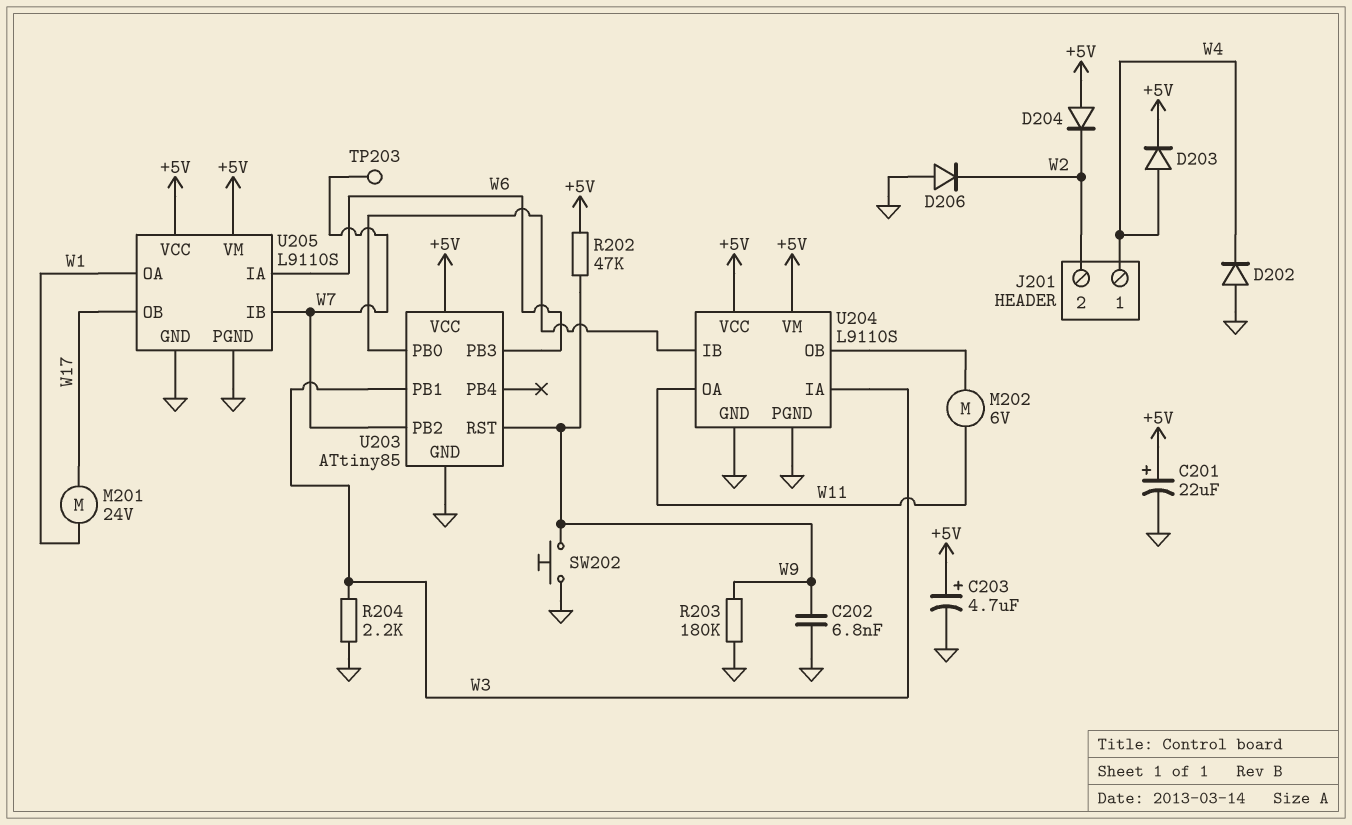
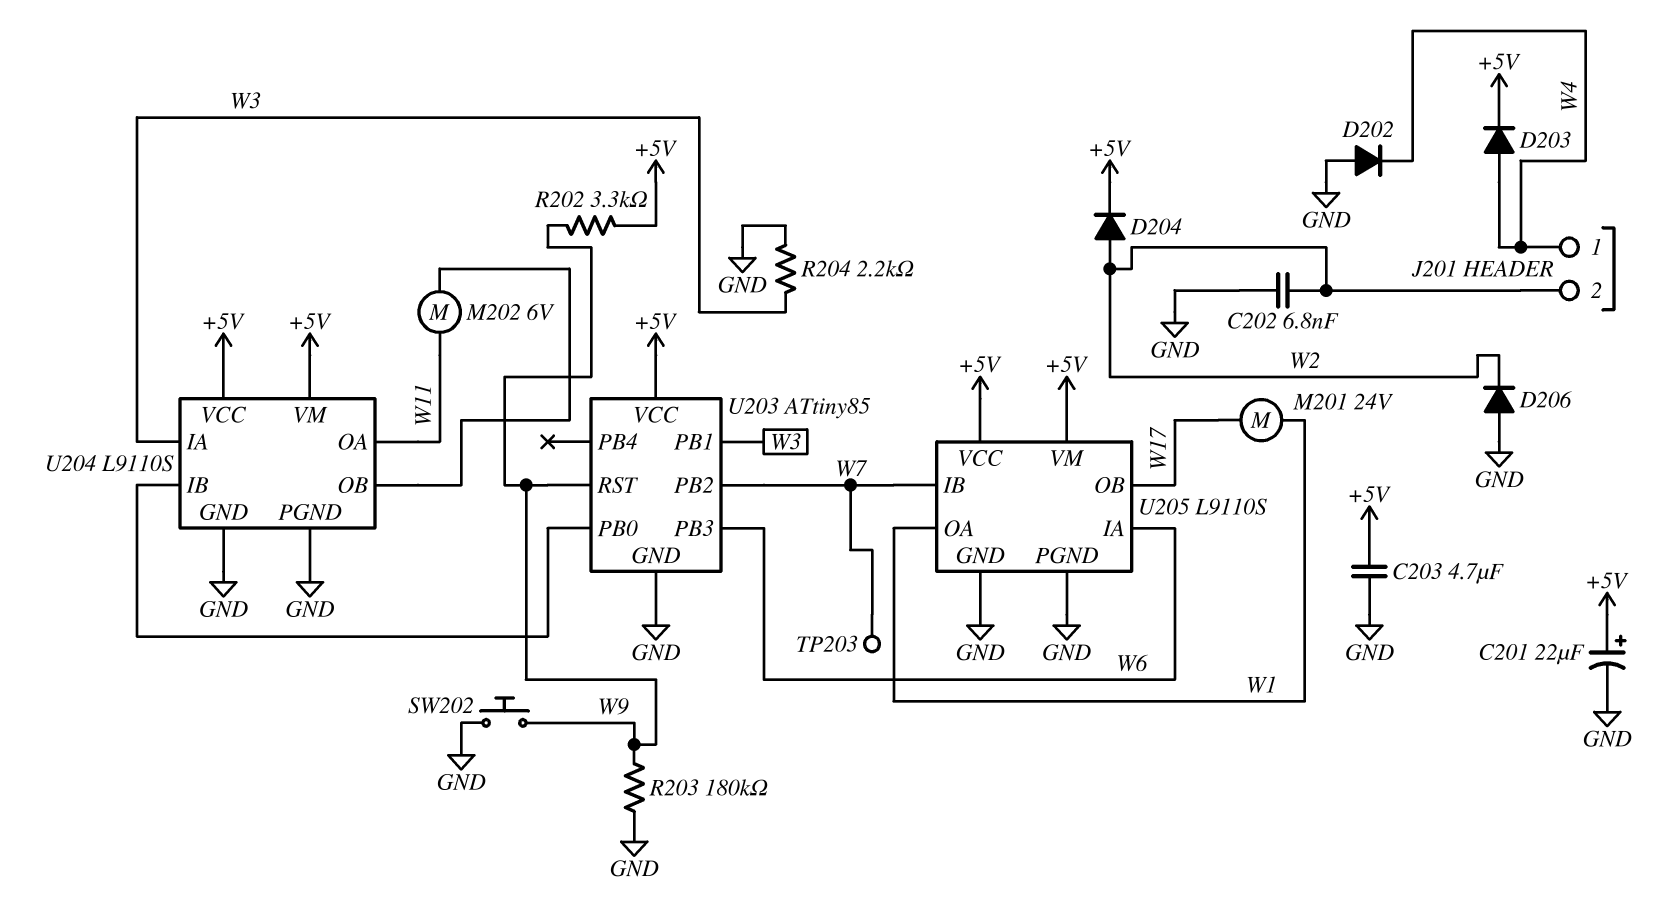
C202: 6.8nF (GND, W9) -> 6.8nF (GND, W2)
C203: 4.7uF (plus +5V, minus GND) -> 4.7uF (+5V, GND)
D204: diode (A +5V, K W2) -> diode (A W2, K +5V)
R202: 47k (+5V, W9) -> 3.3k (+5V, W9)

